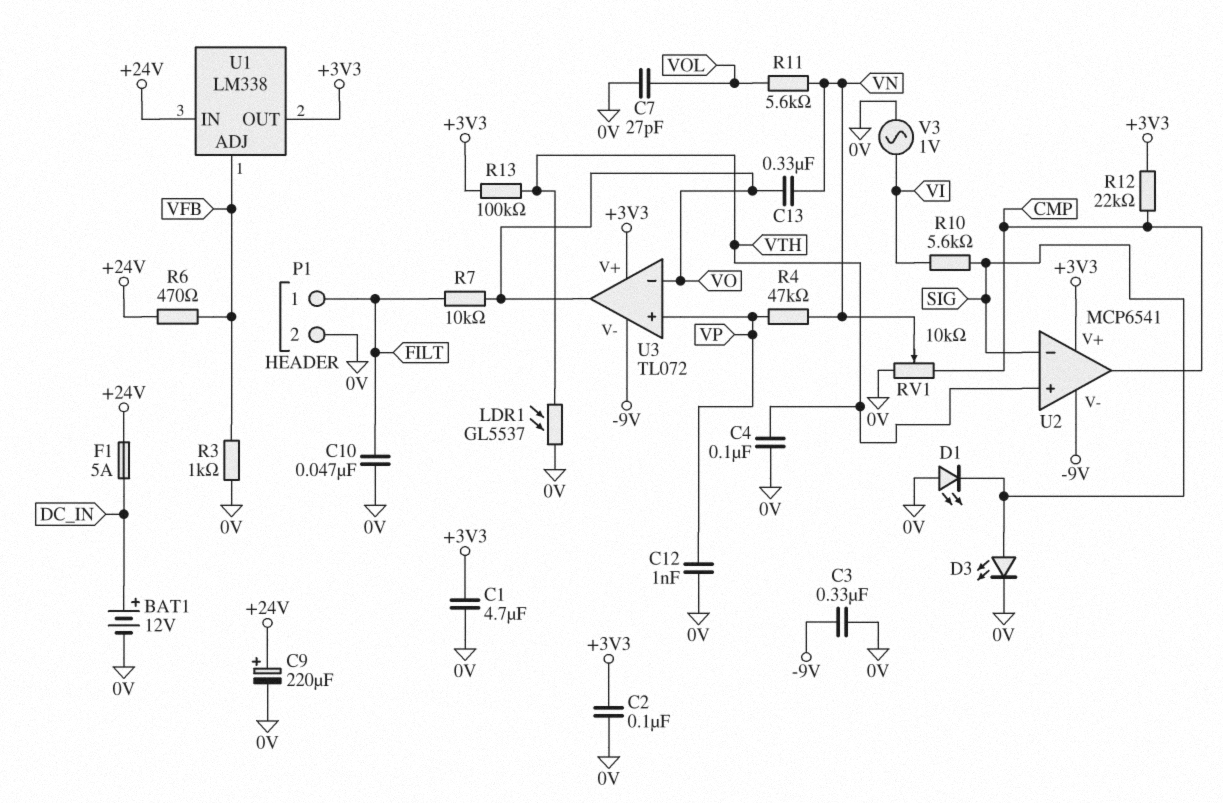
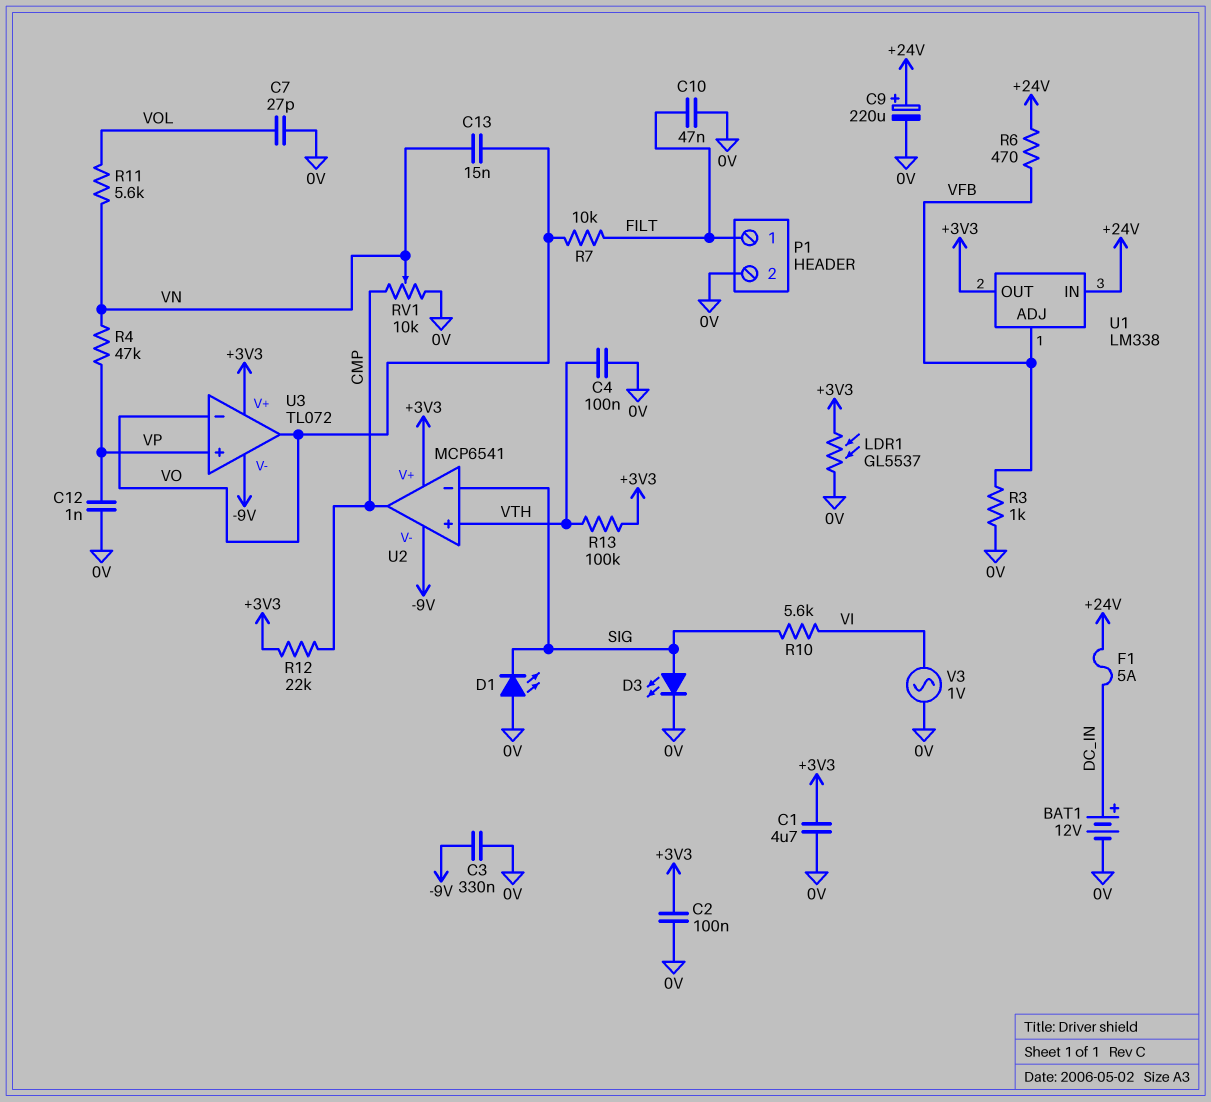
C13: 330nF (VN, VO) -> 15nF (VN, VO)
LDR1: GL5537 (0V, VTH) -> GL5537 (+3V3, 0V)

